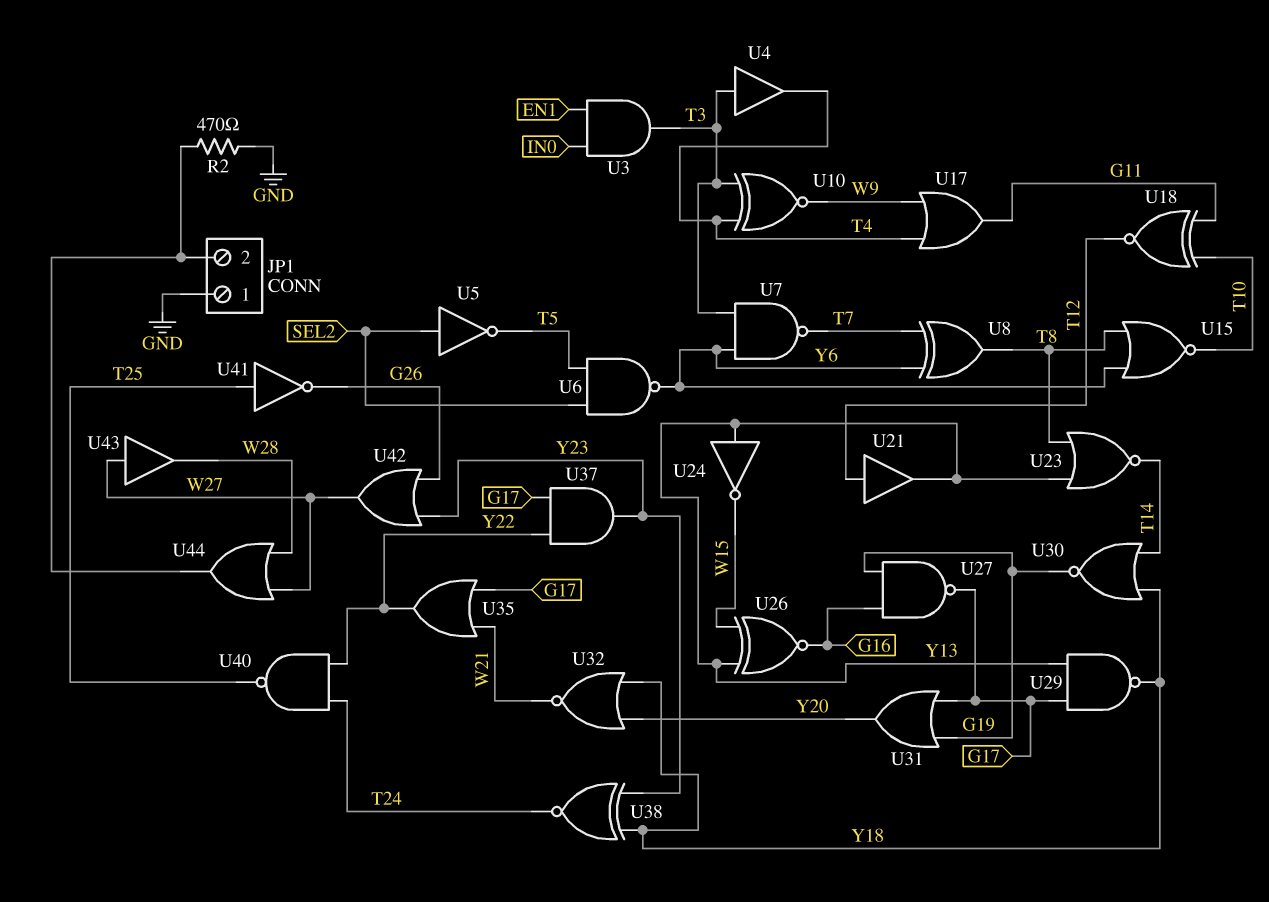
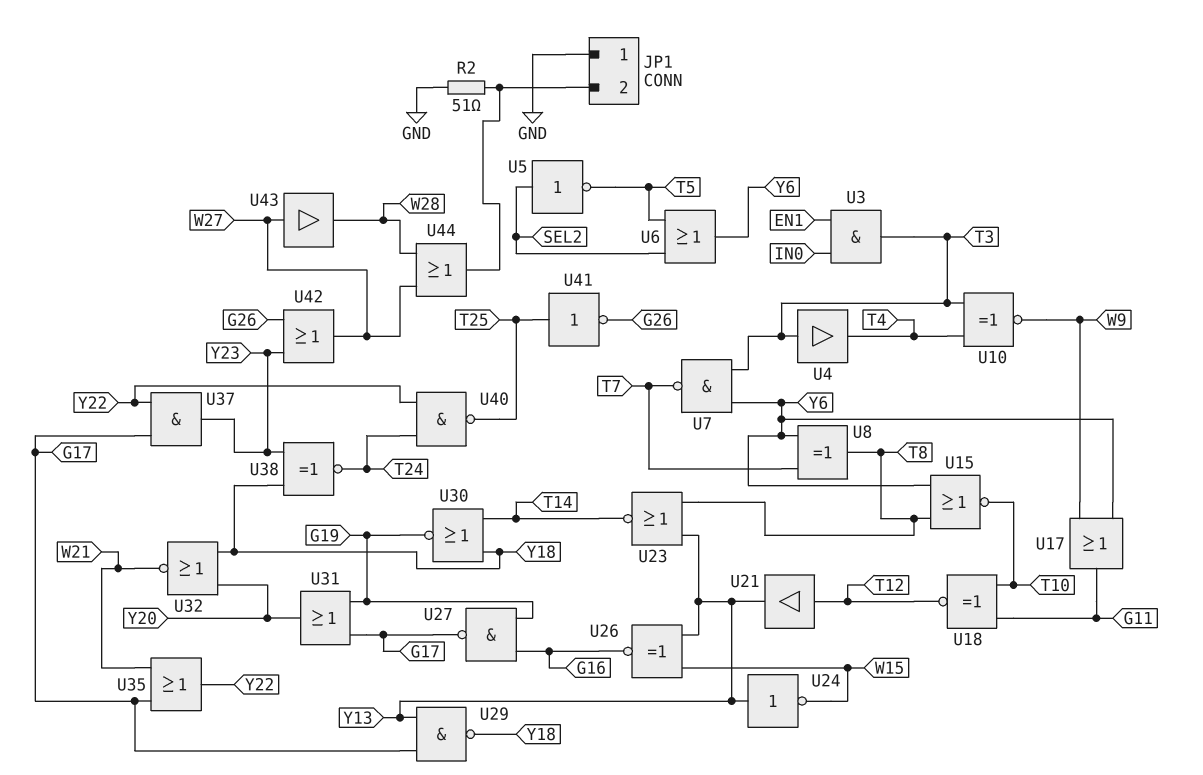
R2: 470 (GND, JP1/2) -> 51 (GND, JP1/2)
U6: NAND (in SEL2, in T5, out Y6) -> OR (in SEL2, in T5, out Y6)
U17: OR (in T4, in W9, out G11) -> OR (in W9, in Y6, out G11)

